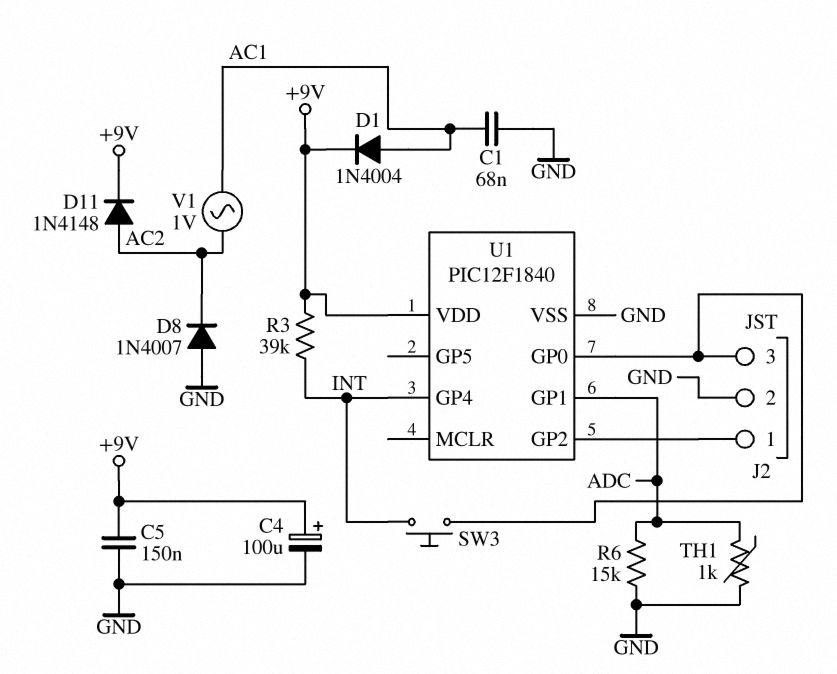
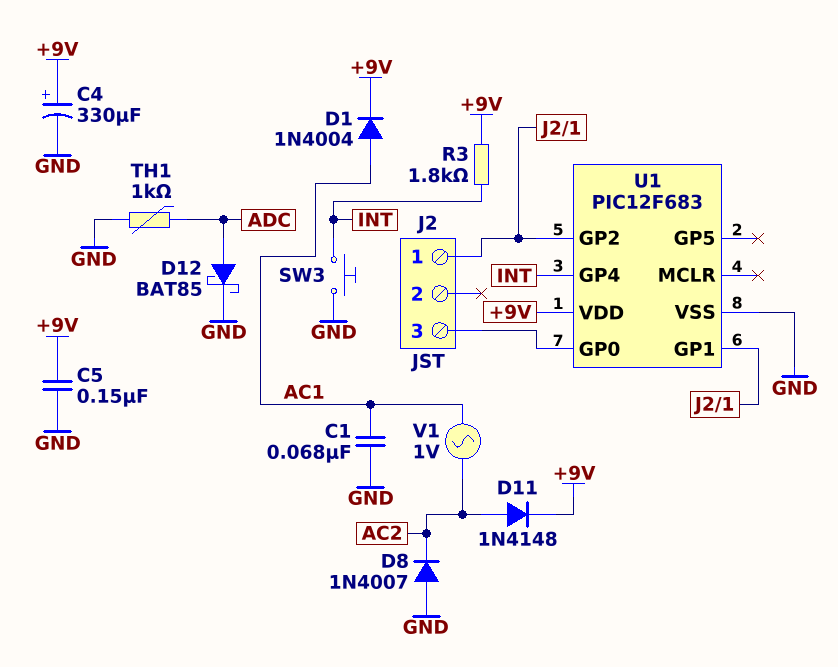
C4: 100uF (plus +9V, minus GND) -> 330uF (plus +9V, minus GND)
D12: none -> schottky BAT85 (A ADC, K GND)
J2 pin 2: GND -> none
R3: 39k (+9V, INT) -> 1.8k (+9V, INT)
R6: 15k (ADC, GND) -> none
SW3: button (INT, J2/3) -> button (GND, INT)
U1: PIC12F1840 -> PIC12F683
U1 pin GP1: ADC -> J2/1

